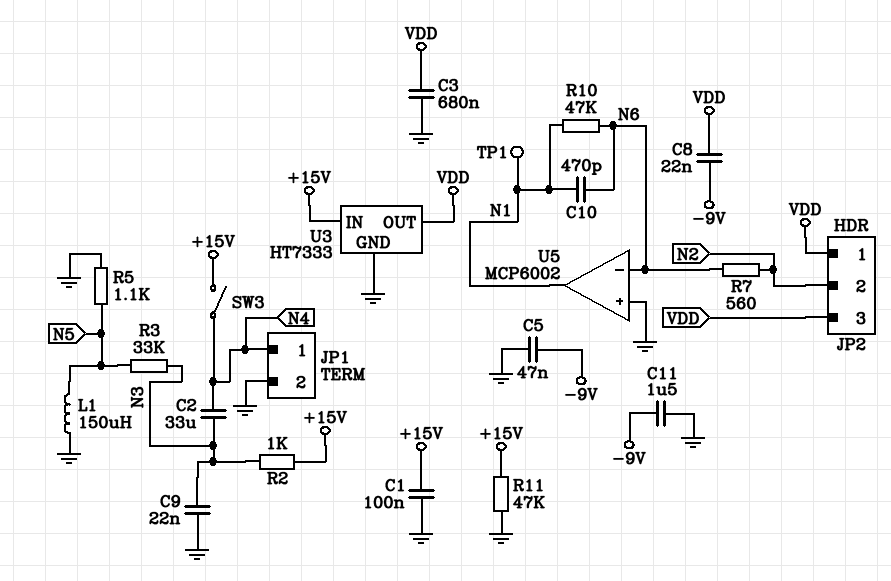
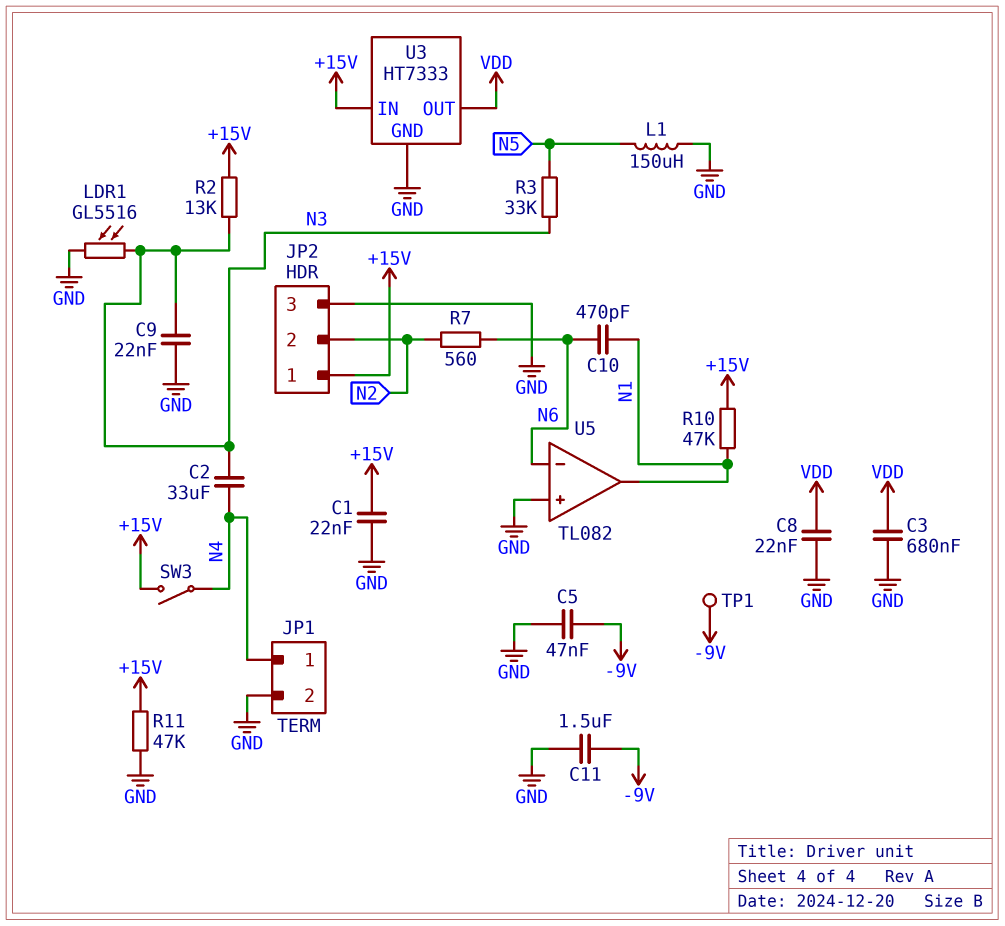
C1: 100nF (+15V, GND) -> 22nF (+15V, GND)
C8: 22nF (-9V, VDD) -> 22nF (GND, VDD)
JP2 pin 1: VDD -> +15V
JP2 pin 3: VDD -> GND
LDR1: none -> GL5516 (GND, N3)
R2: 1k (+15V, N3) -> 13k (+15V, N3)
R5: 1.1k (GND, N5) -> none
R10: 47k (N1, N6) -> 47k (+15V, N1)
TP1: test point (N1) -> test point (-9V)
U5: MCP6002 -> TL082

